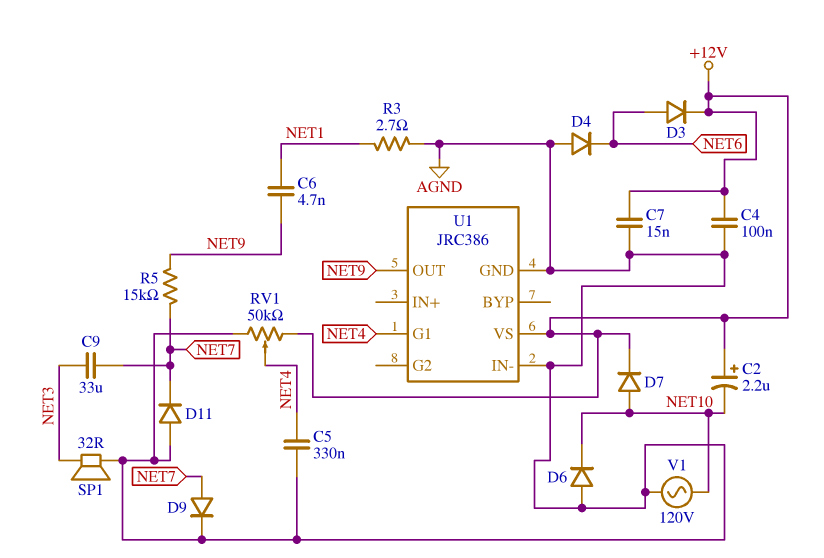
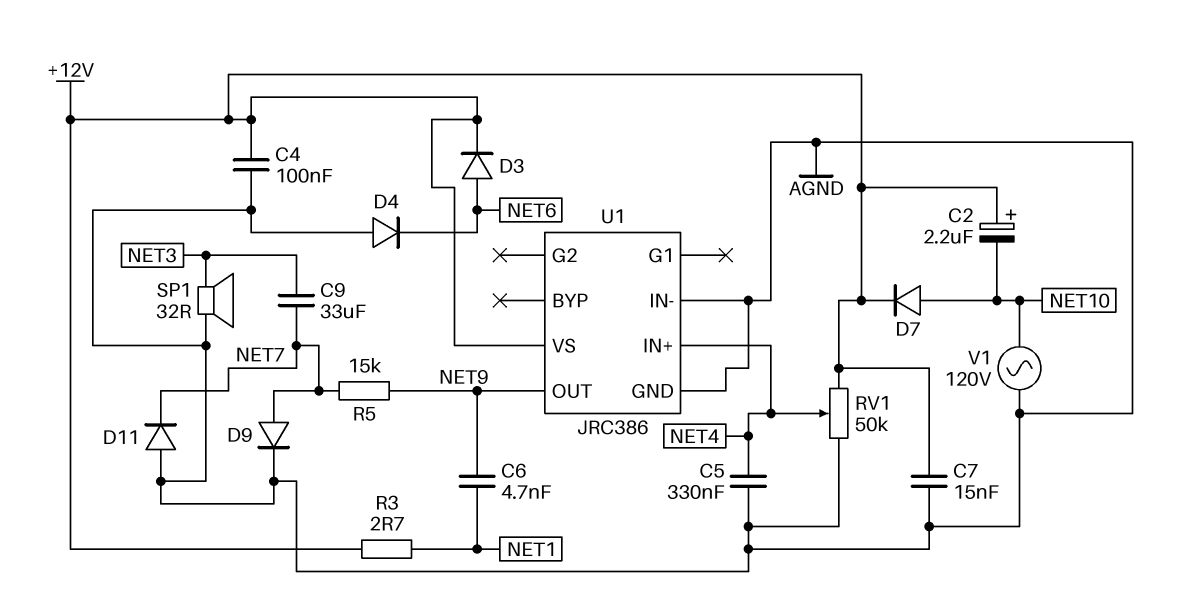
D6: diode (A AGND, K NET10) -> none
R3: 2.7 (AGND, NET1) -> 2.7 (+12V, NET1)
U1 pin G1: NET4 -> none
U1 pin IN+: none -> NET4

